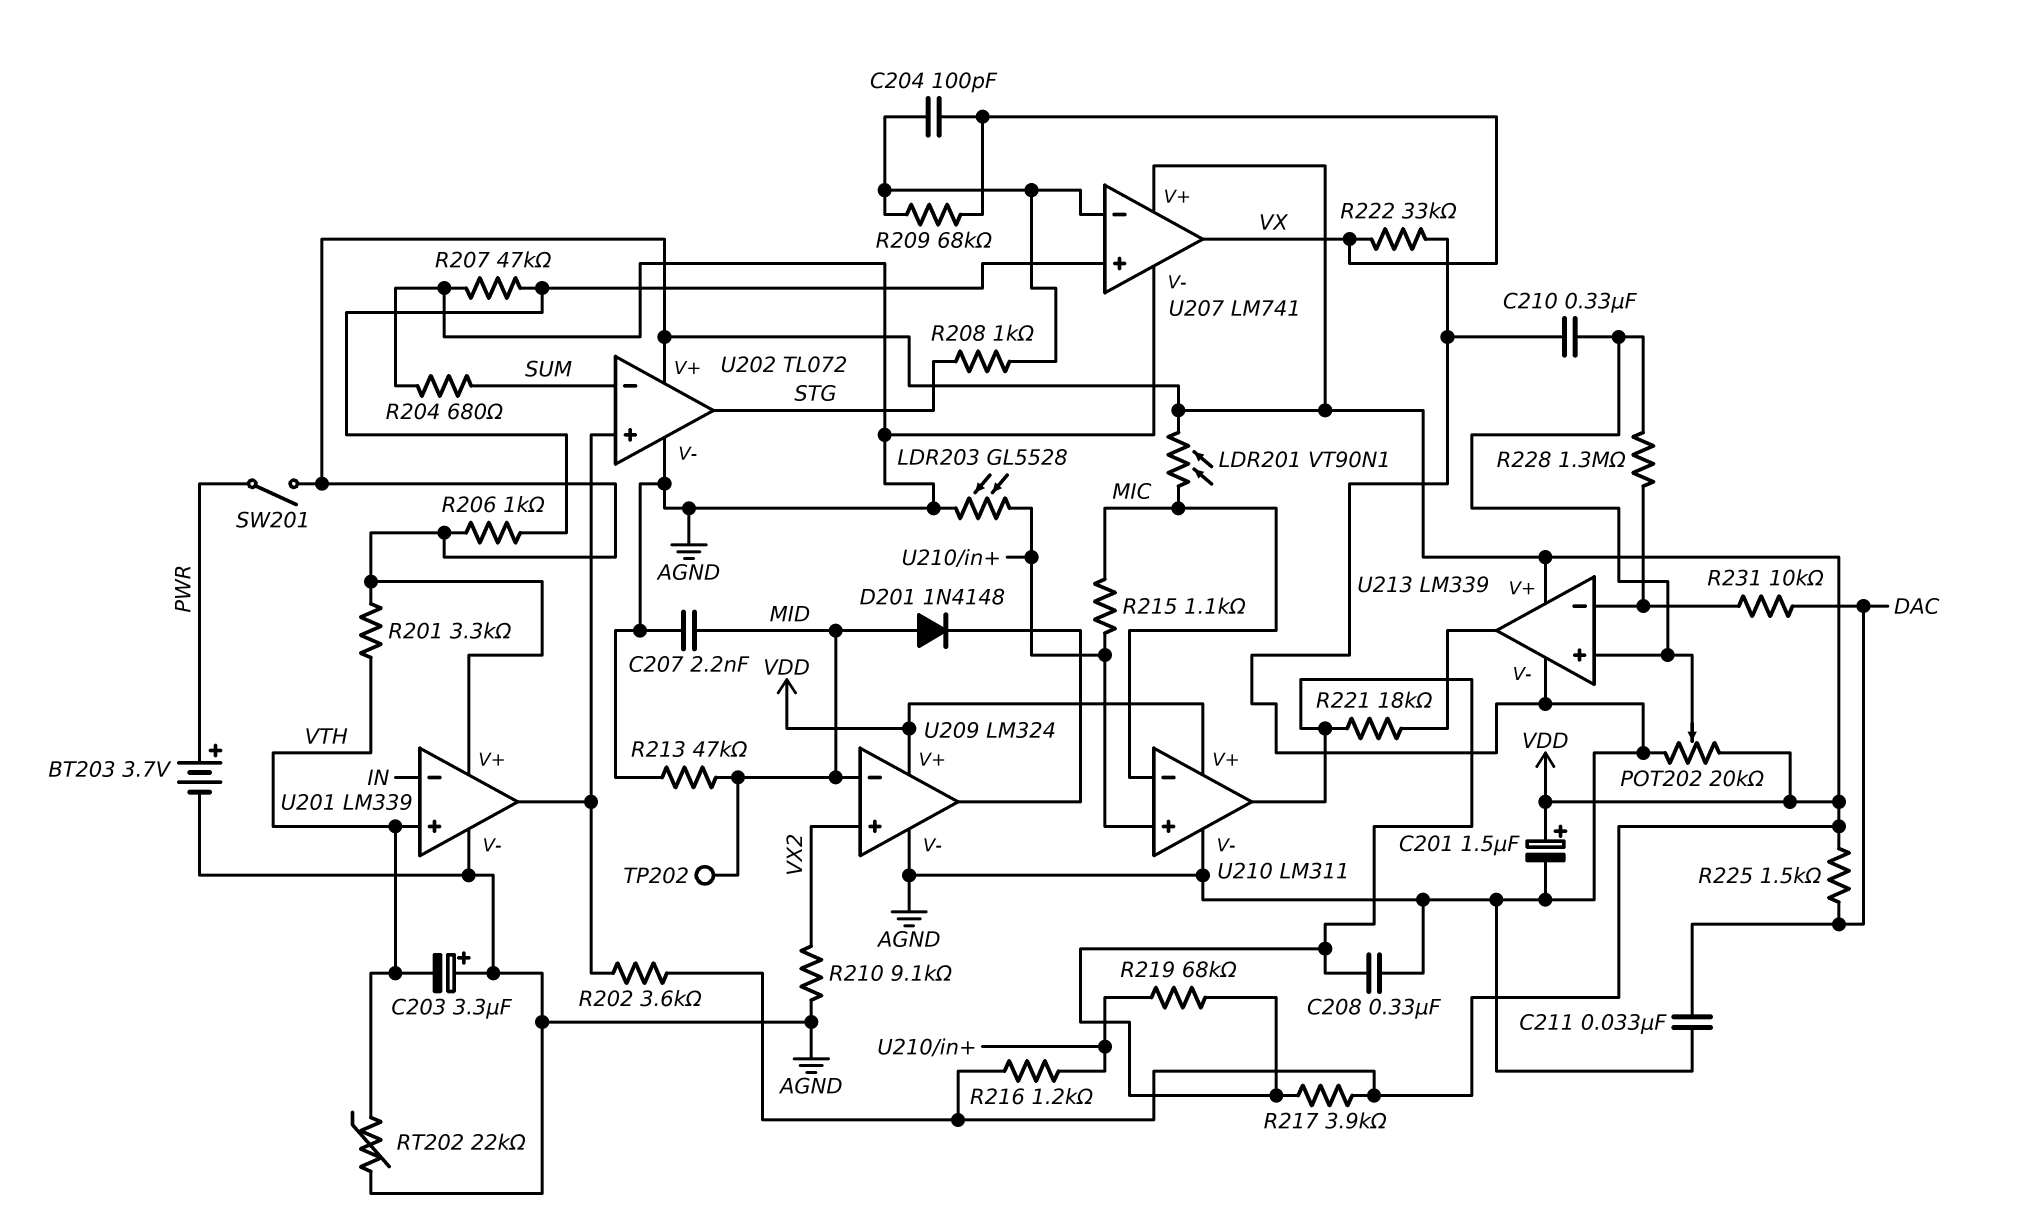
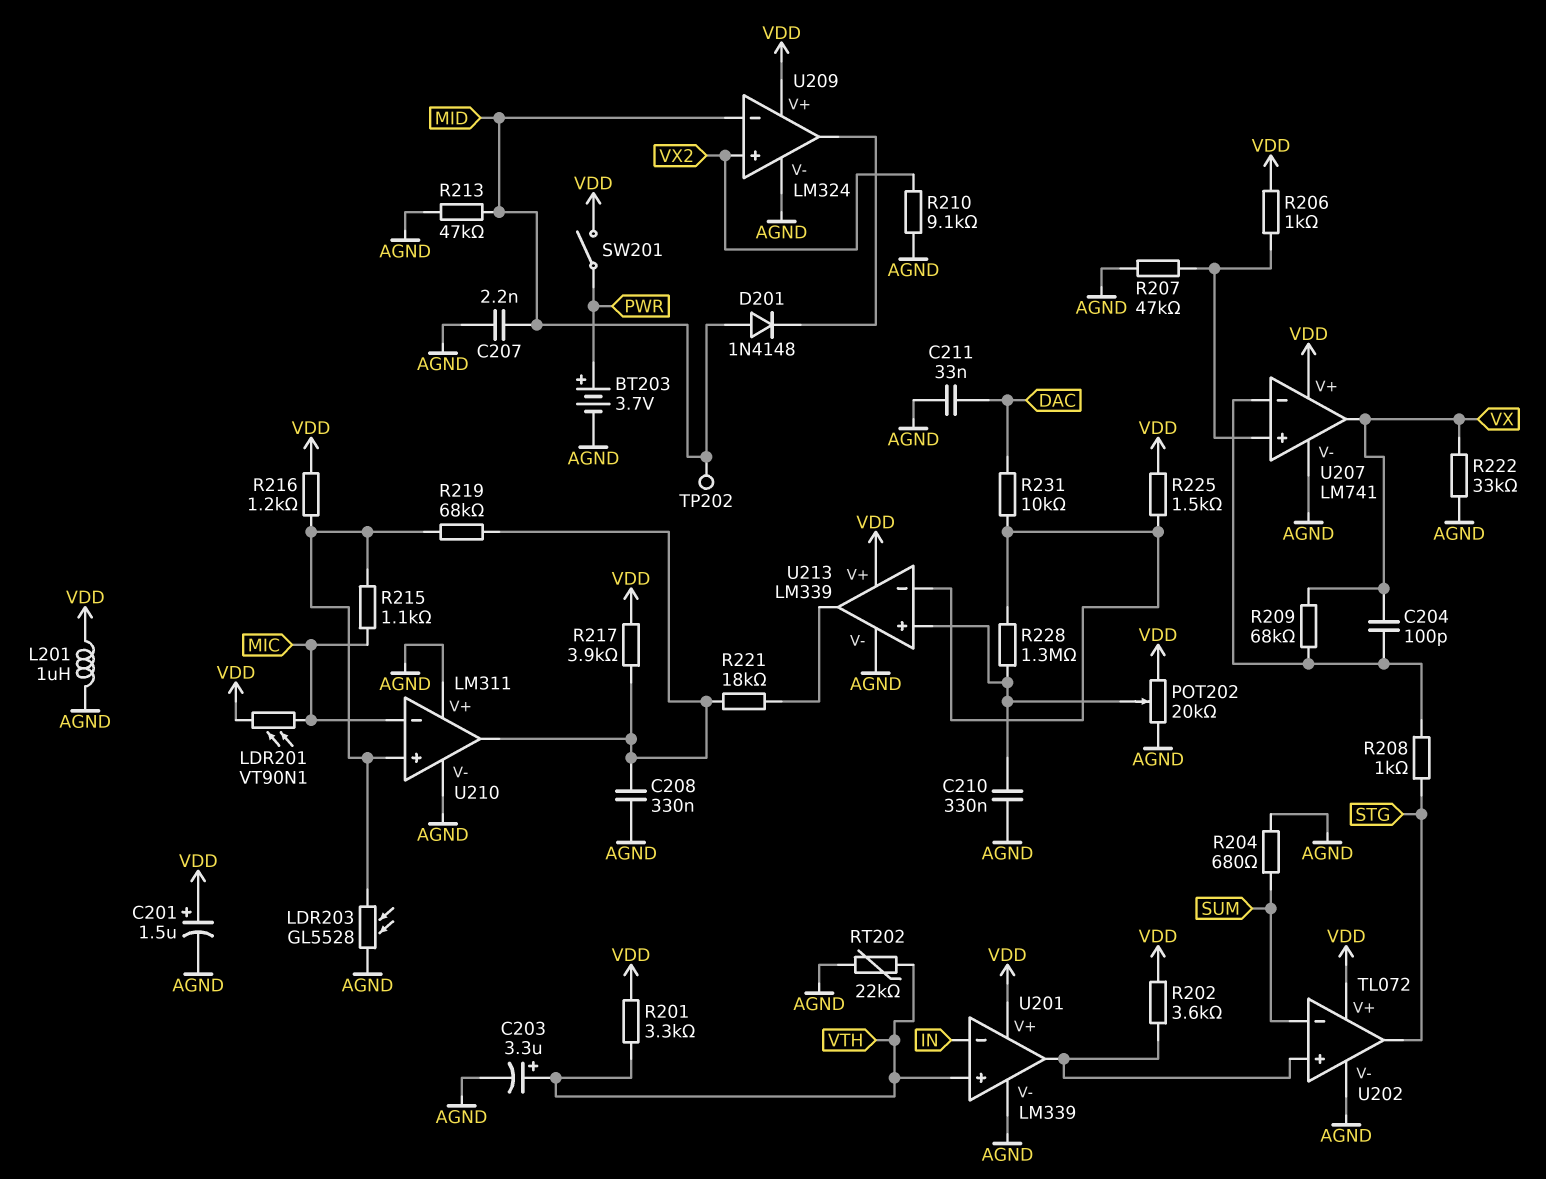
C203: 3.3uF (plus AGND, minus VTH) -> 3.3uF (plus VTH, minus AGND)
L201: none -> 1uH (AGND, VDD)
R225: 1.5k (DAC, VDD) -> 1.5k (U213/in-, VDD)
U210 pin V+: VDD -> AGND

